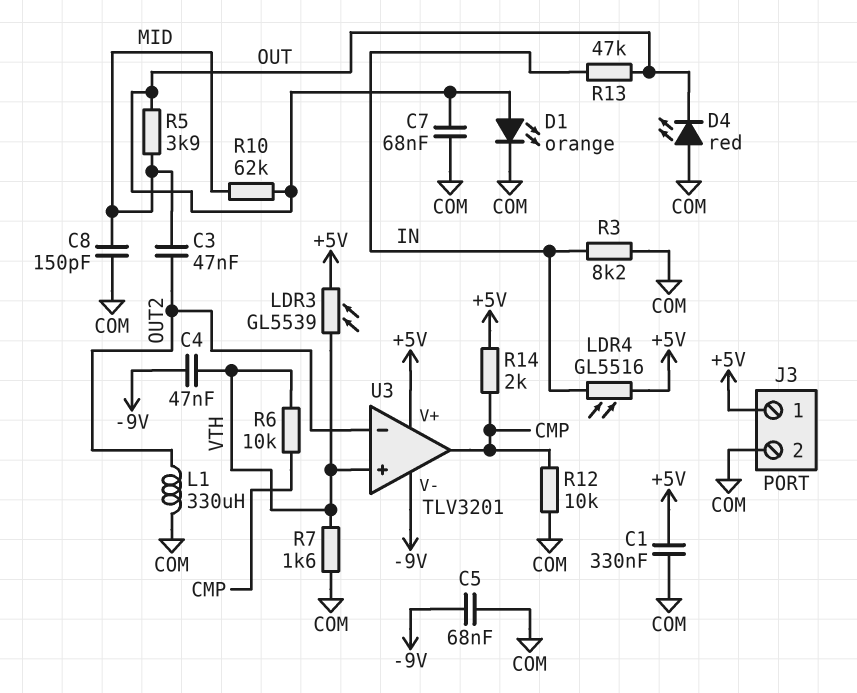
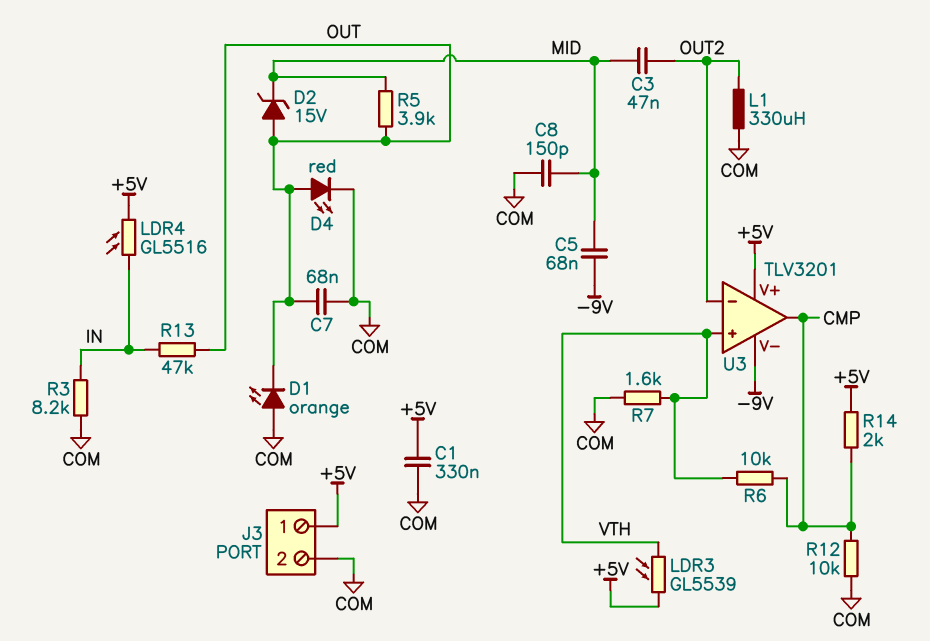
C4: 47nF (-9V, VTH) -> none
C5: 68nF (-9V, COM) -> 68nF (-9V, MID)
D1: LED orange (A OUT, K COM) -> LED orange (A COM, K OUT)
D2: none -> zener 15V (A OUT, K MID)
D4: LED red (A COM, K OUT) -> LED red (A OUT, K COM)
R10: 62k (MID, OUT) -> none

